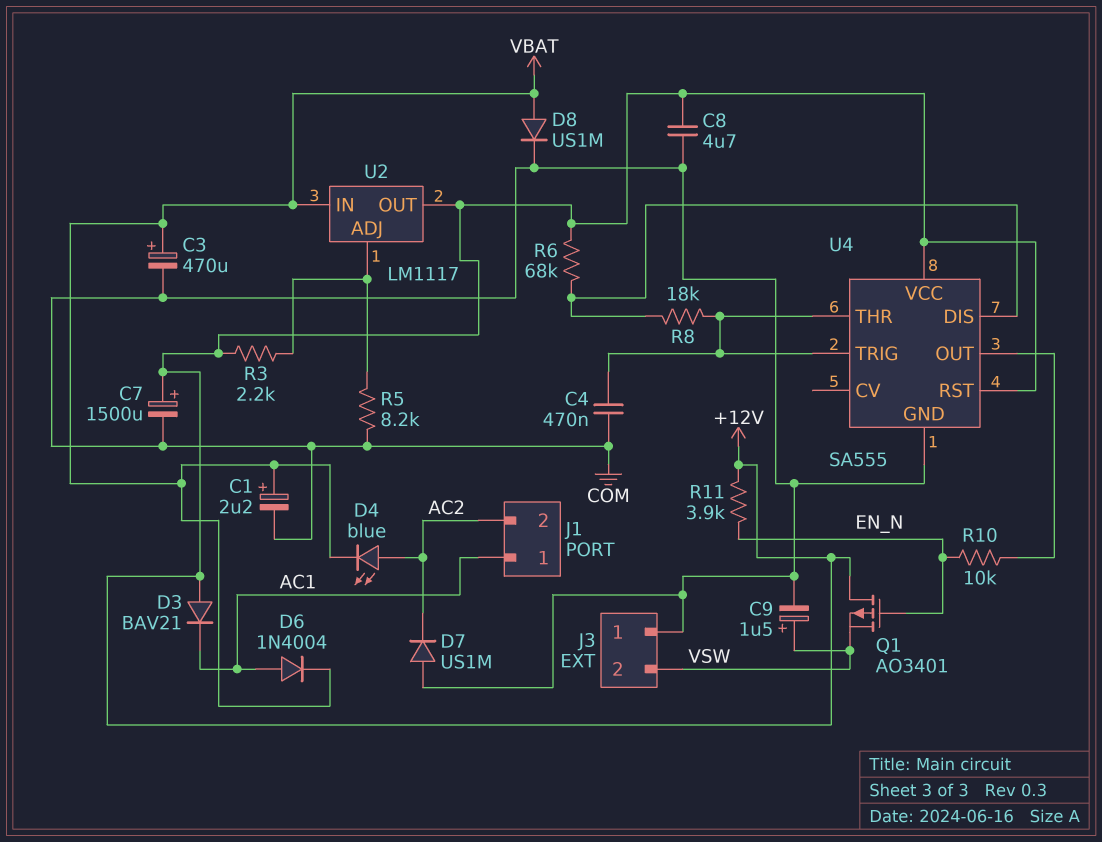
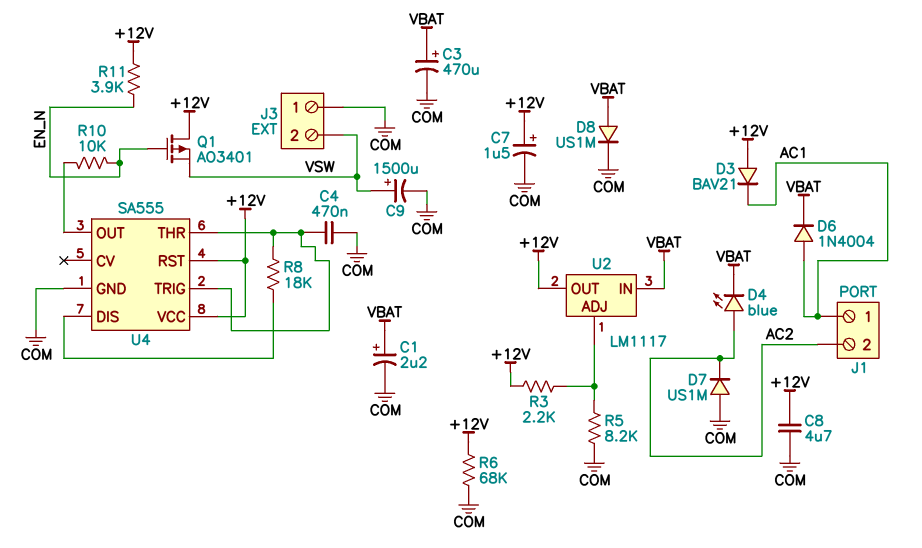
C7: 1500uF (plus +12V, minus COM) -> 1.5uF (plus +12V, minus COM)
C9: 1.5uF (plus VSW, minus COM) -> 1500uF (plus VSW, minus COM)
R6: 68k (+12V, U4/DIS) -> 68k (+12V, COM)

